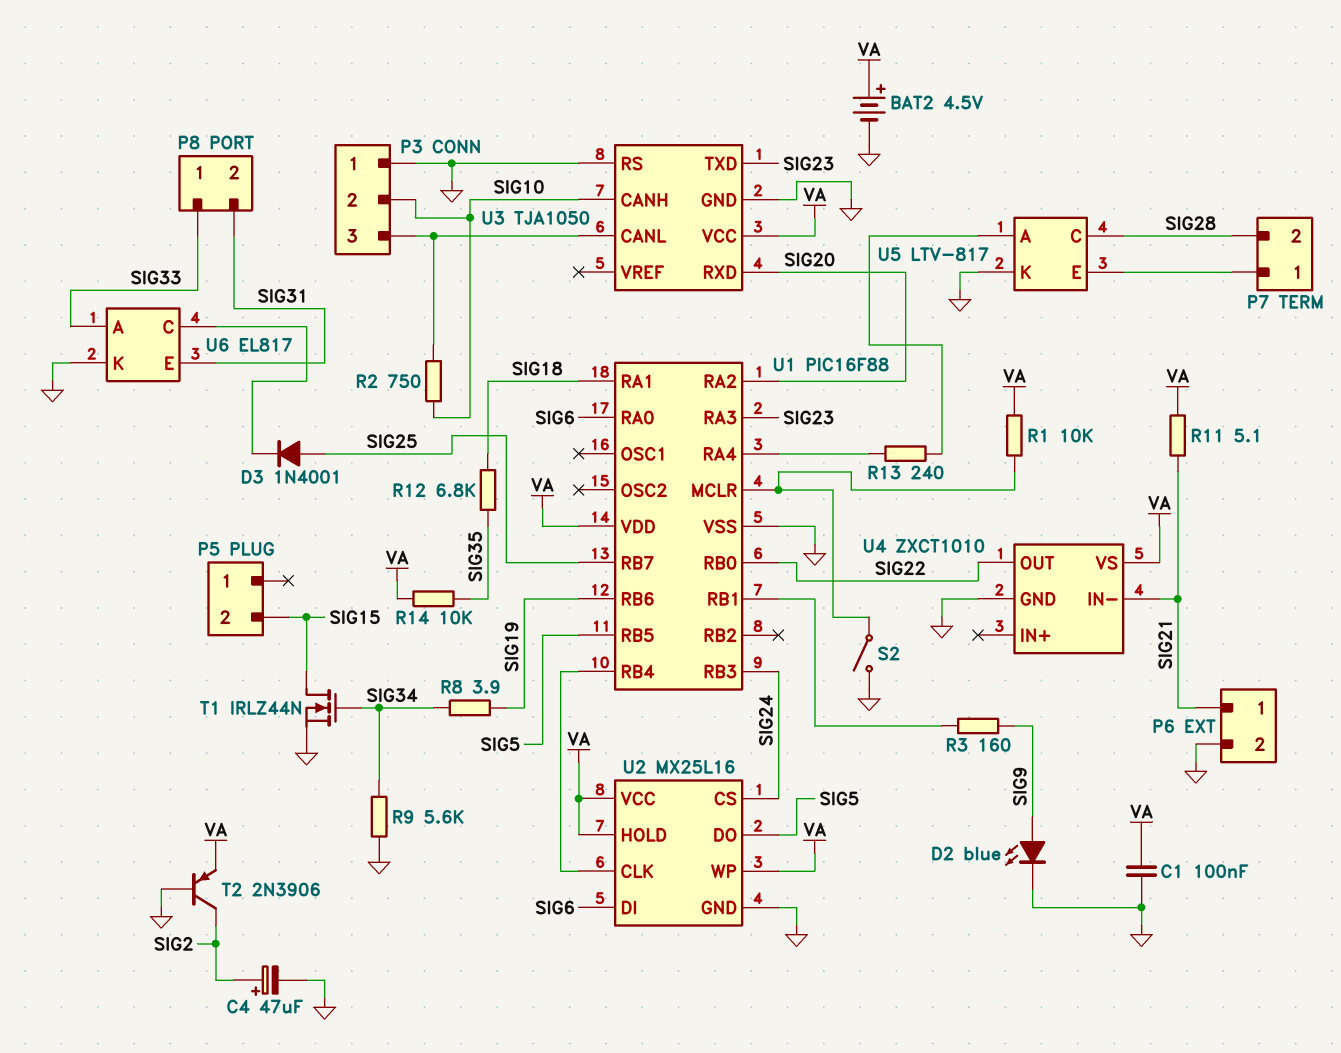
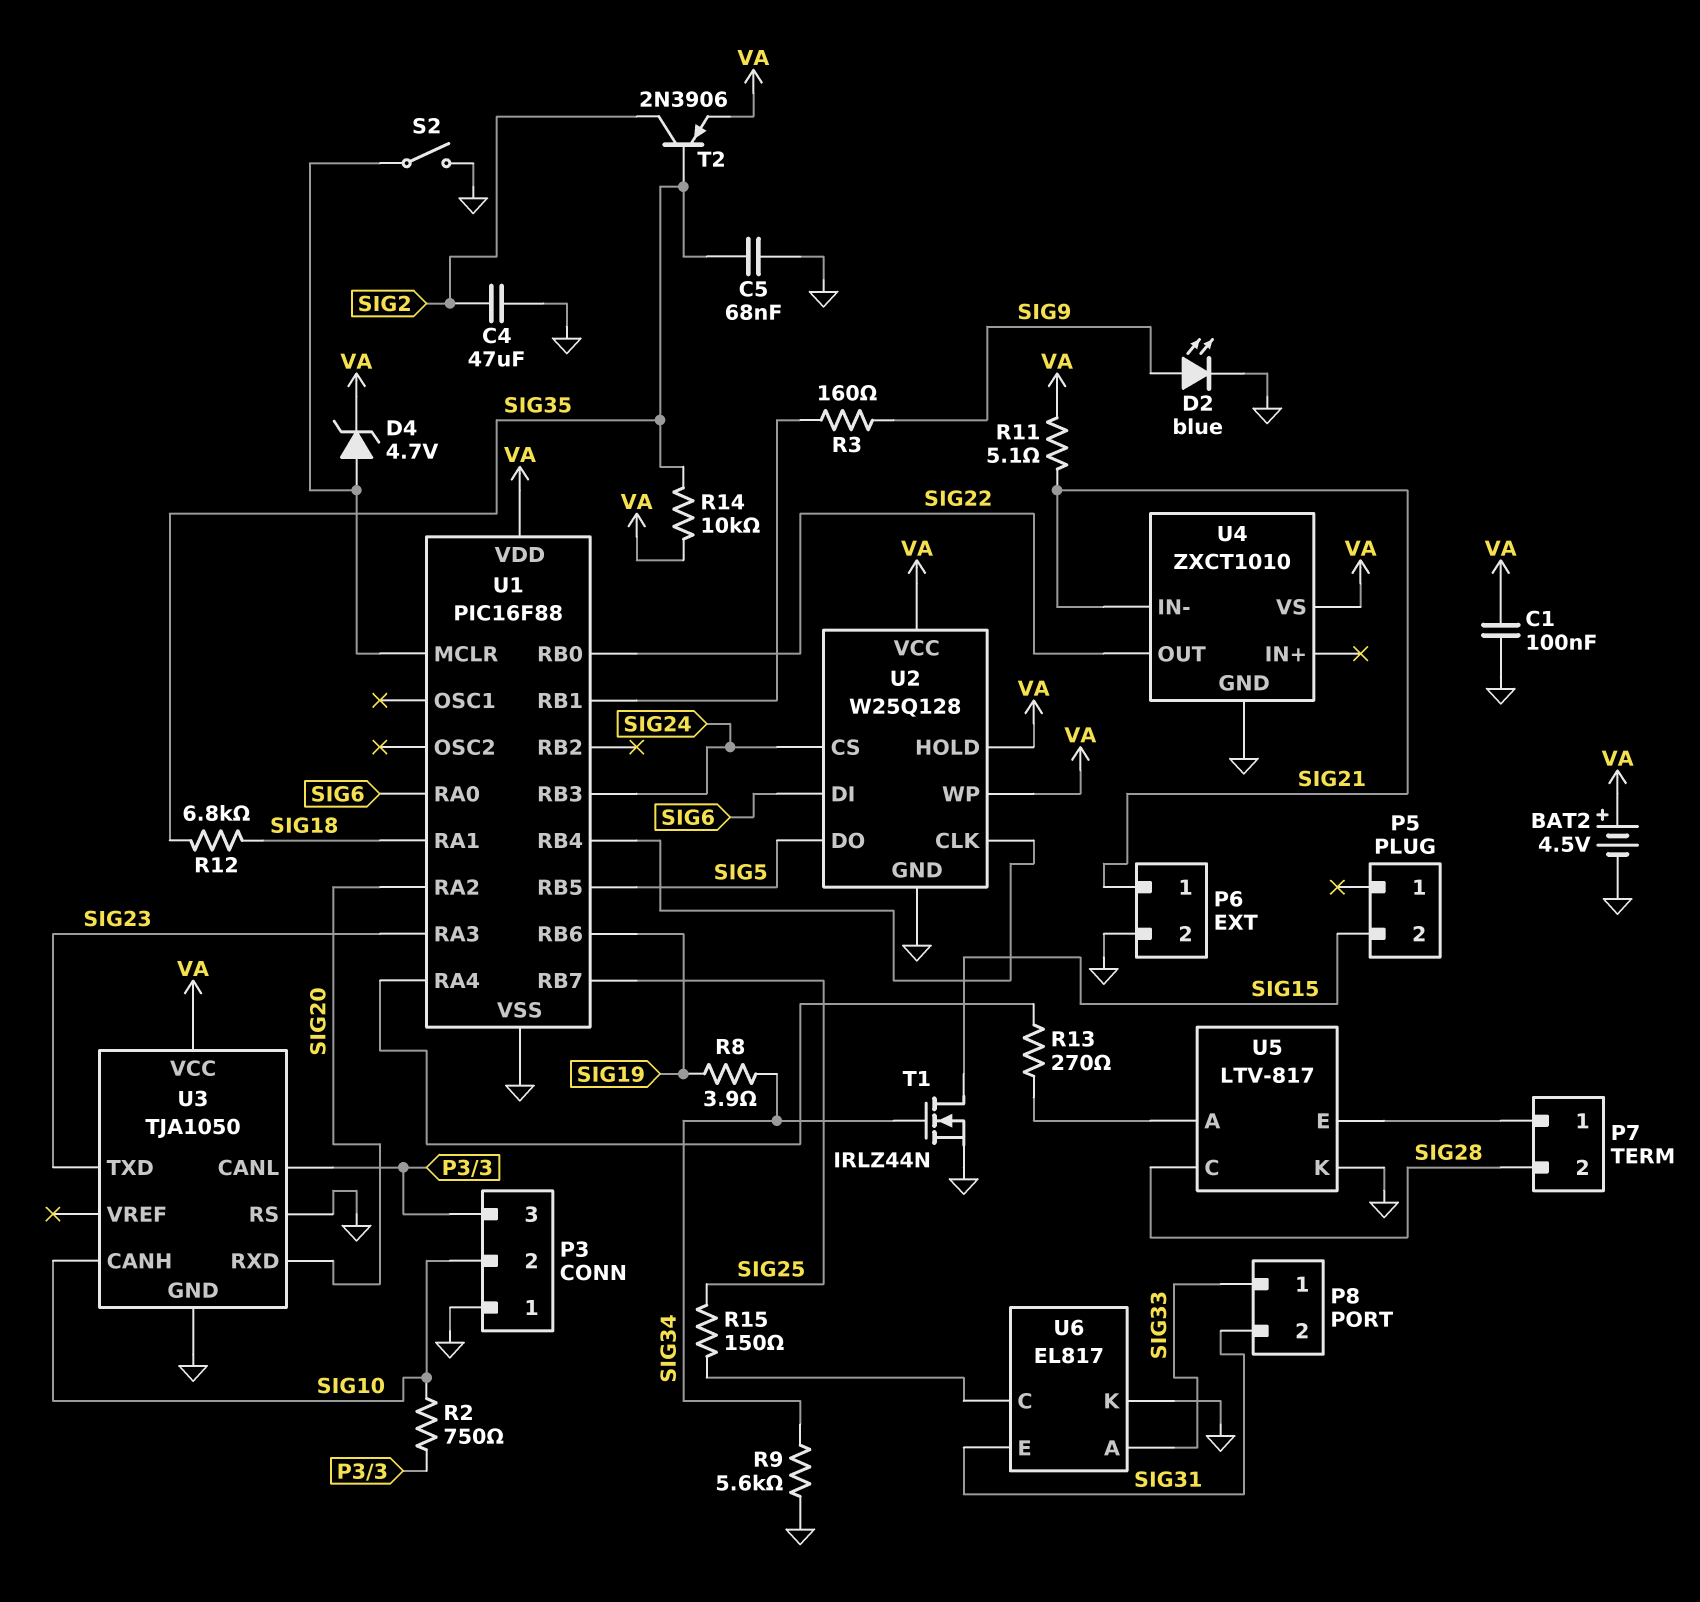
C4: 47uF (plus SIG2, minus GND) -> 47uF (GND, SIG2)
C5: none -> 68nF (GND, SIG35)
D3: diode 1N4001 (A SIG25, K U6/C) -> none
D4: none -> zener 4.7V (A U1/MCLR, K VA)
R1: 10k (U1/MCLR, VA) -> none
R13: 240 (U1/RA4, U5/A) -> 270 (U1/RA4, U5/A)
R15: none -> 150 (SIG25, U6/C)
T2: PNP 2N3906 (B GND, C SIG2, E VA) -> PNP 2N3906 (B SIG35, C SIG2, E VA)
U2: MX25L16 -> W25Q128

